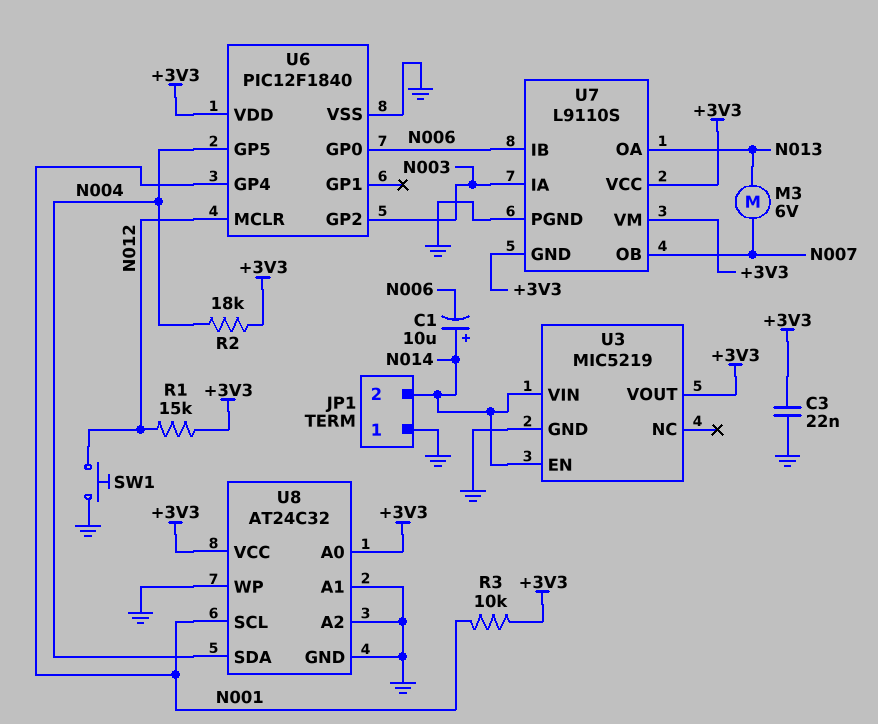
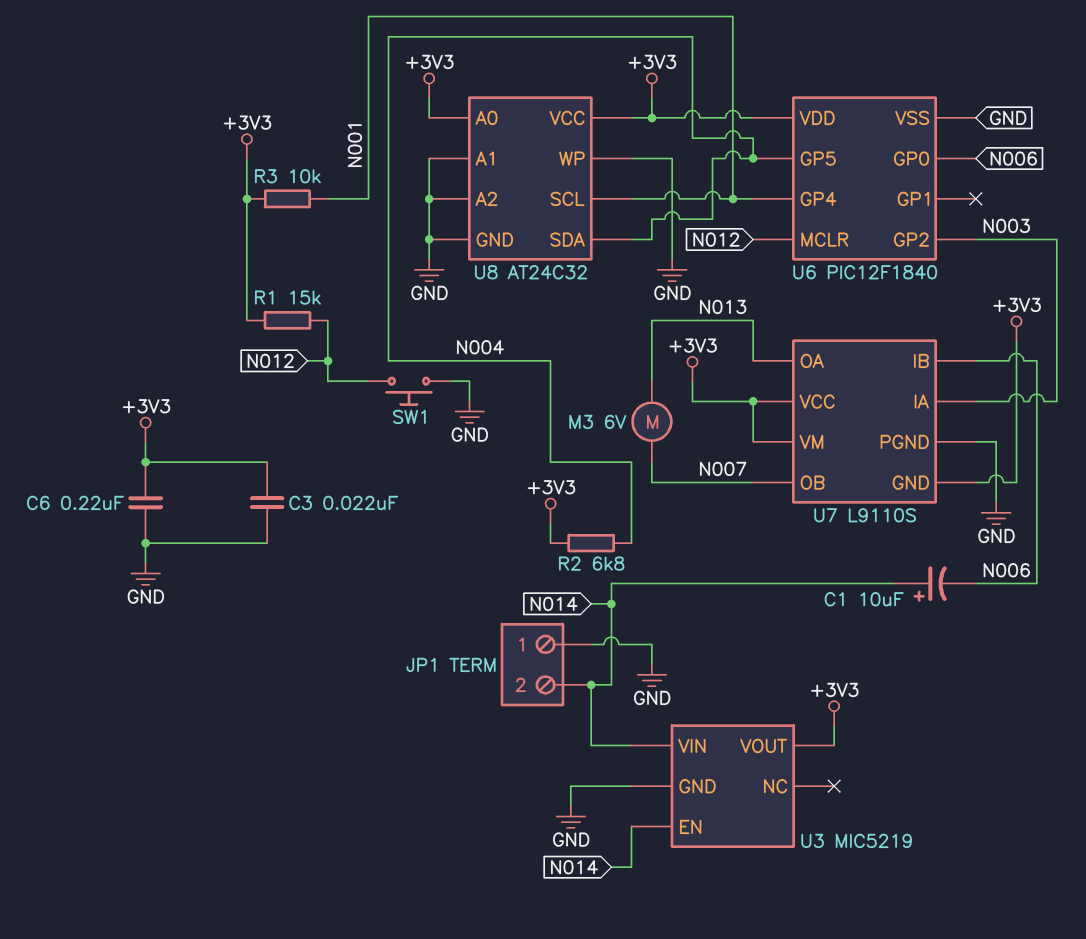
C6: none -> 220nF (+3V3, GND)
R2: 18k (+3V3, N004) -> 6.8k (+3V3, N004)

